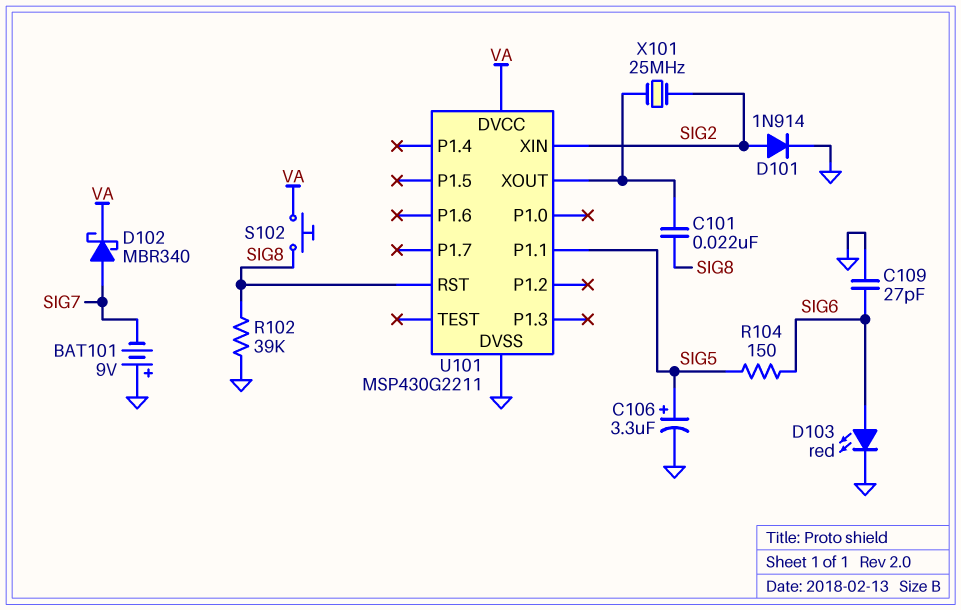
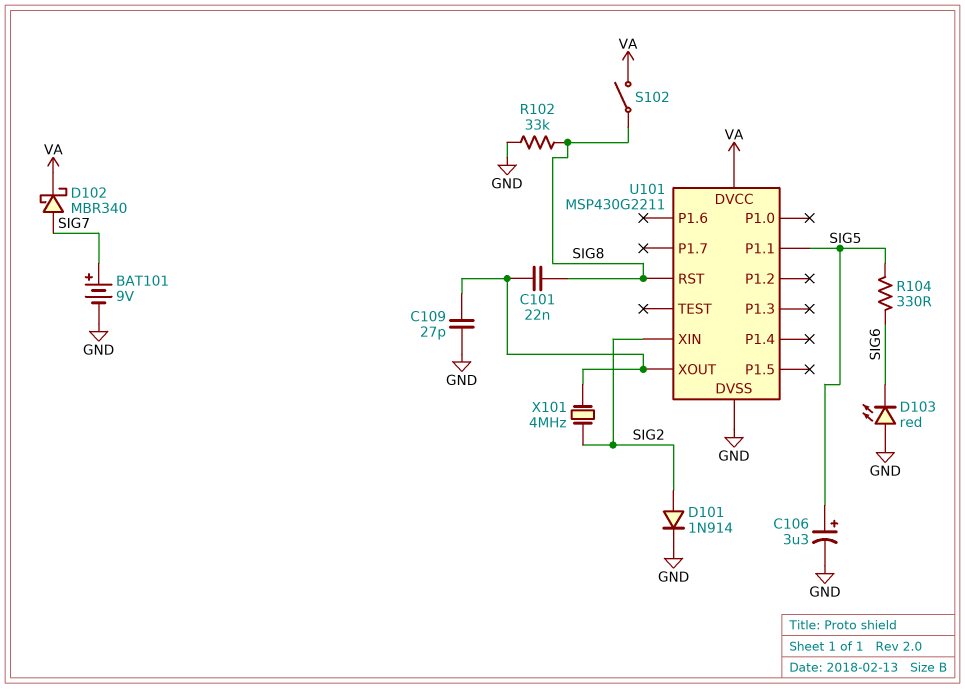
BAT101: 9V (plus GND, minus SIG7) -> 9V (plus SIG7, minus GND)
C109: 27pF (GND, SIG6) -> 27pF (GND, U101/XOUT)
D103: LED red (A SIG6, K GND) -> LED red (A GND, K SIG6)
R102: 39k (GND, SIG8) -> 33k (GND, SIG8)
R104: 150 (SIG5, SIG6) -> 330 (SIG5, SIG6)
S102: button (SIG8, VA) -> switch (SIG8, VA)
X101: 25MHz (SIG2, U101/XOUT) -> 4MHz (SIG2, U101/XOUT)

